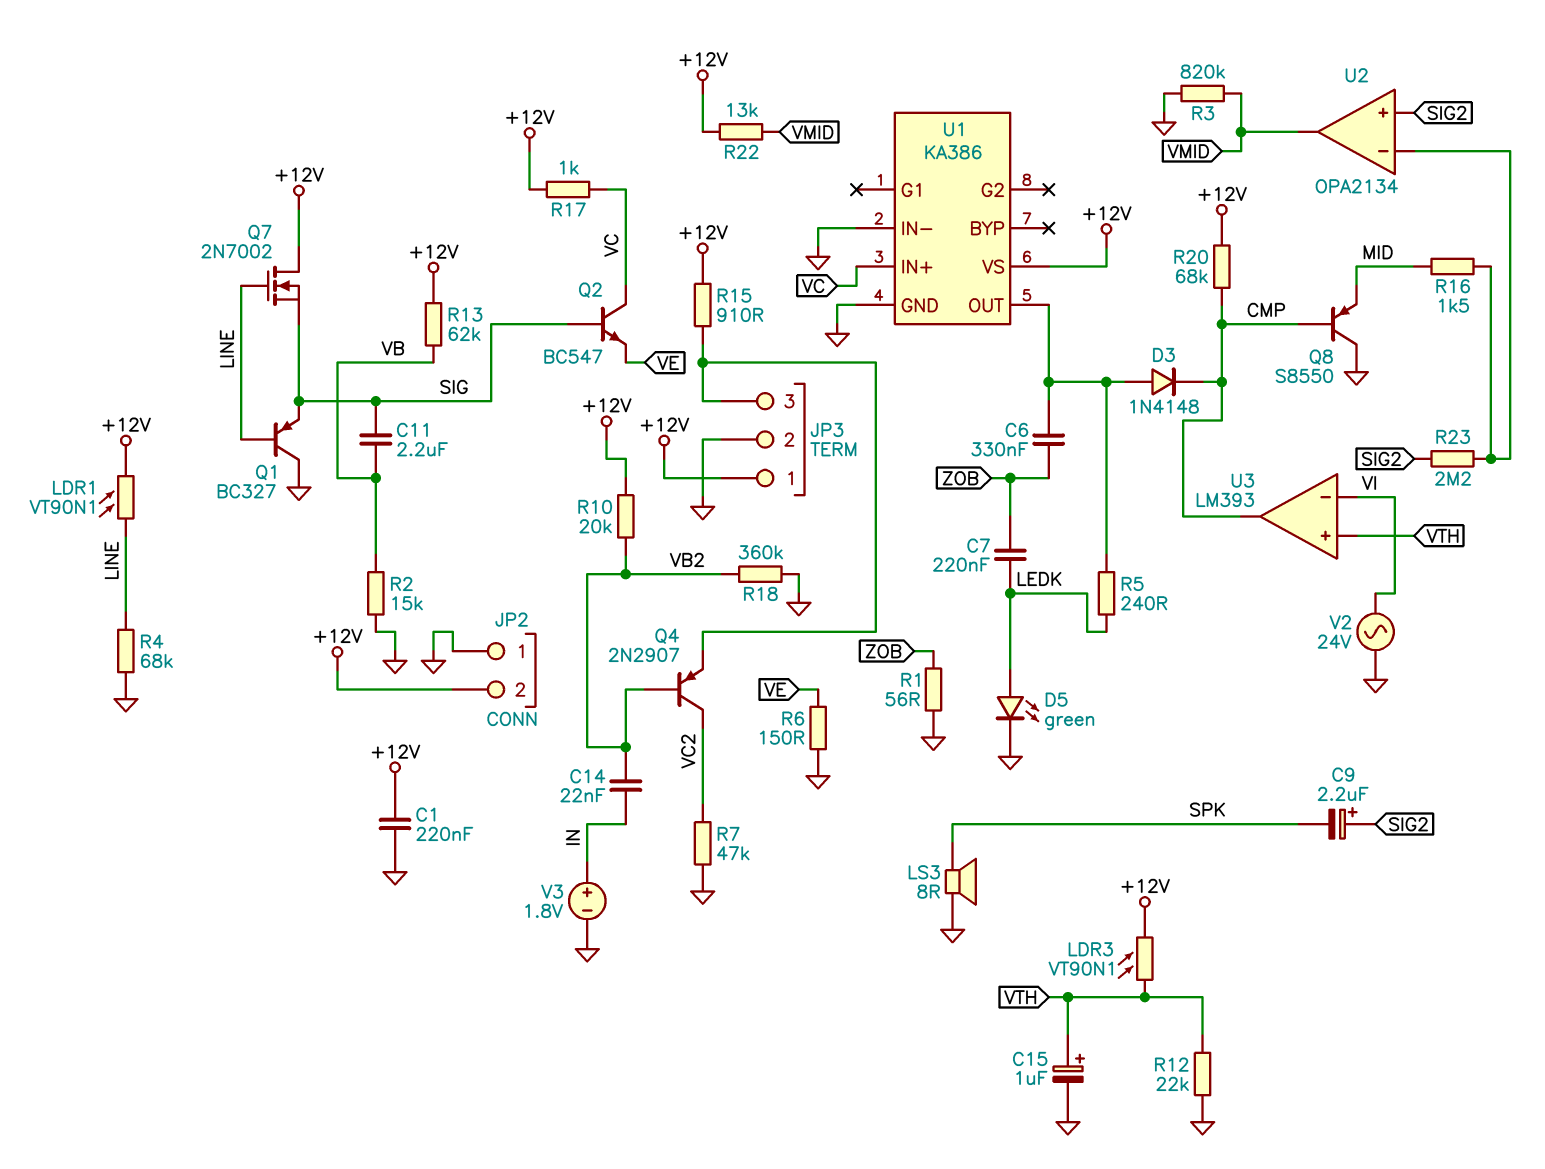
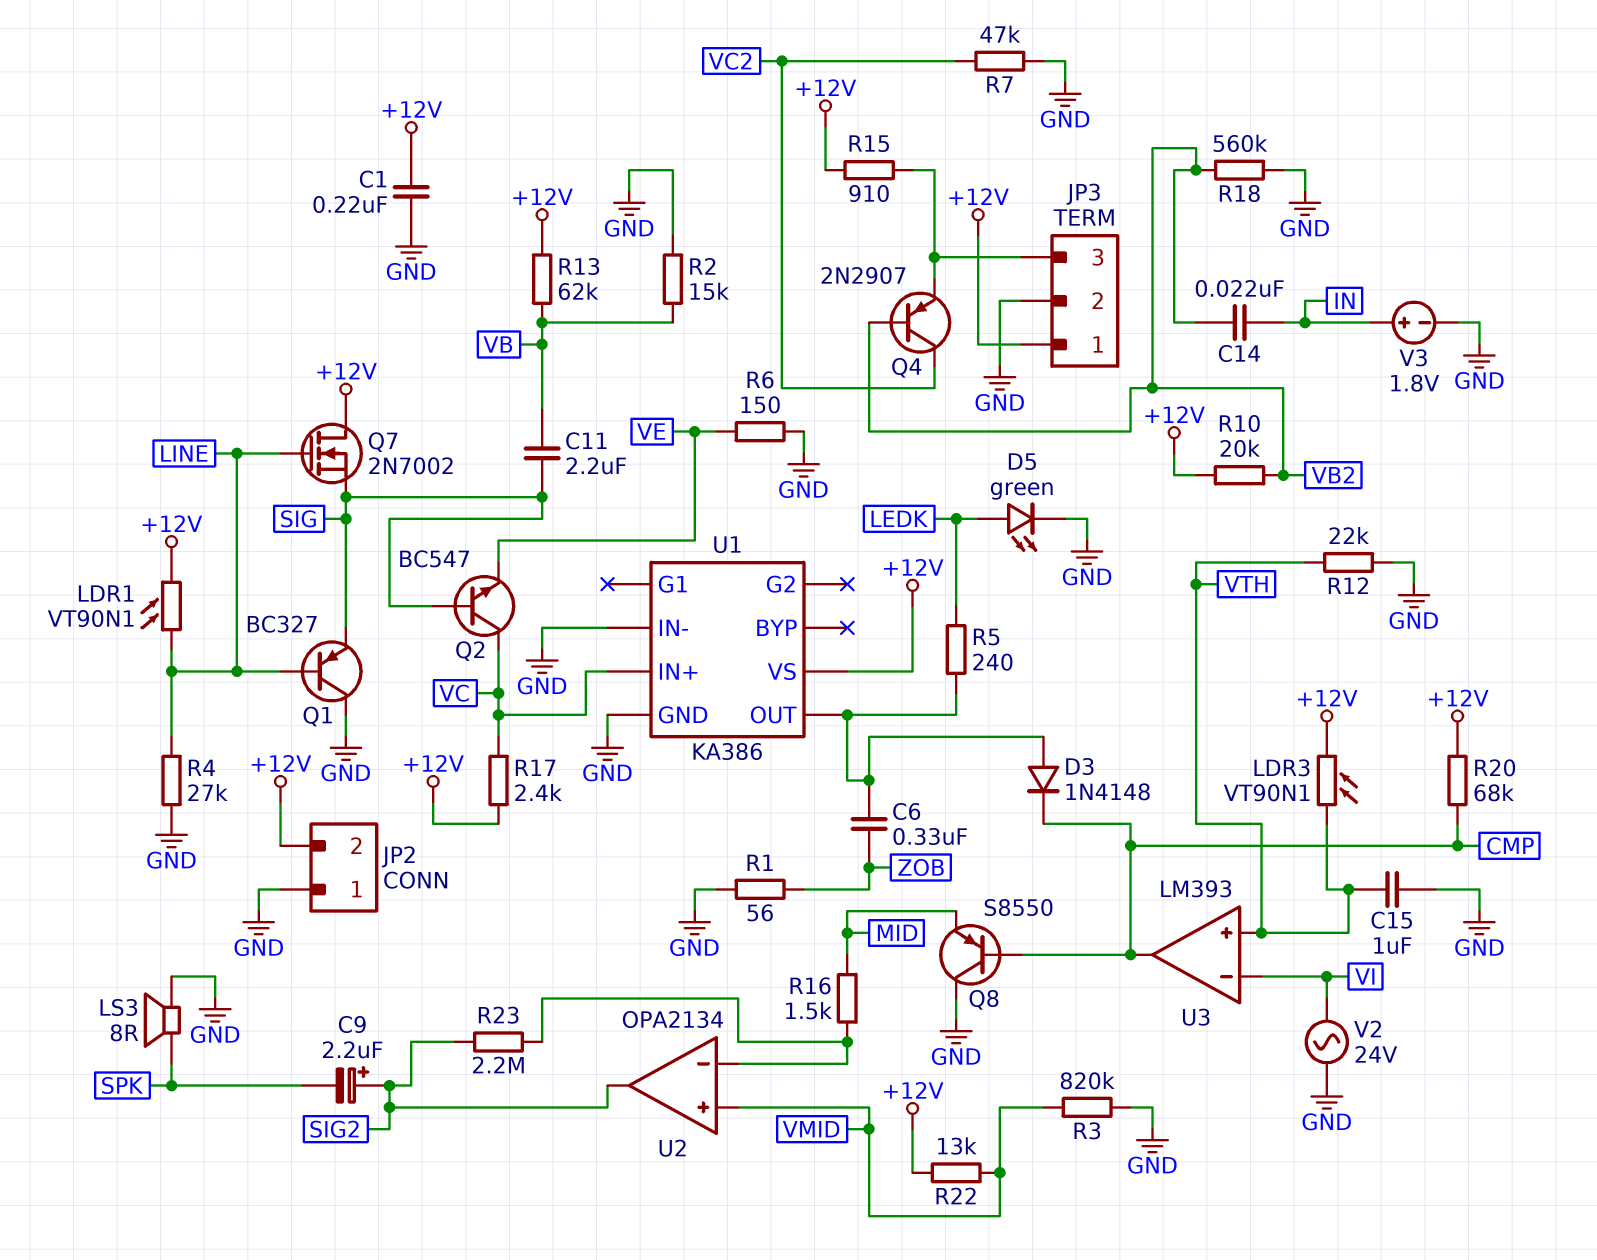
C7: 220nF (LEDK, ZOB) -> none
C15: 1uF (plus VTH, minus GND) -> 1uF (GND, VTH)
R4: 68k (GND, LINE) -> 27k (GND, LINE)
R17: 1k (+12V, VC) -> 2.4k (+12V, VC)
R18: 360k (GND, VB2) -> 560k (GND, VB2)
U2 pin in+: SIG2 -> VMID
U2 pin out: VMID -> SIG2

